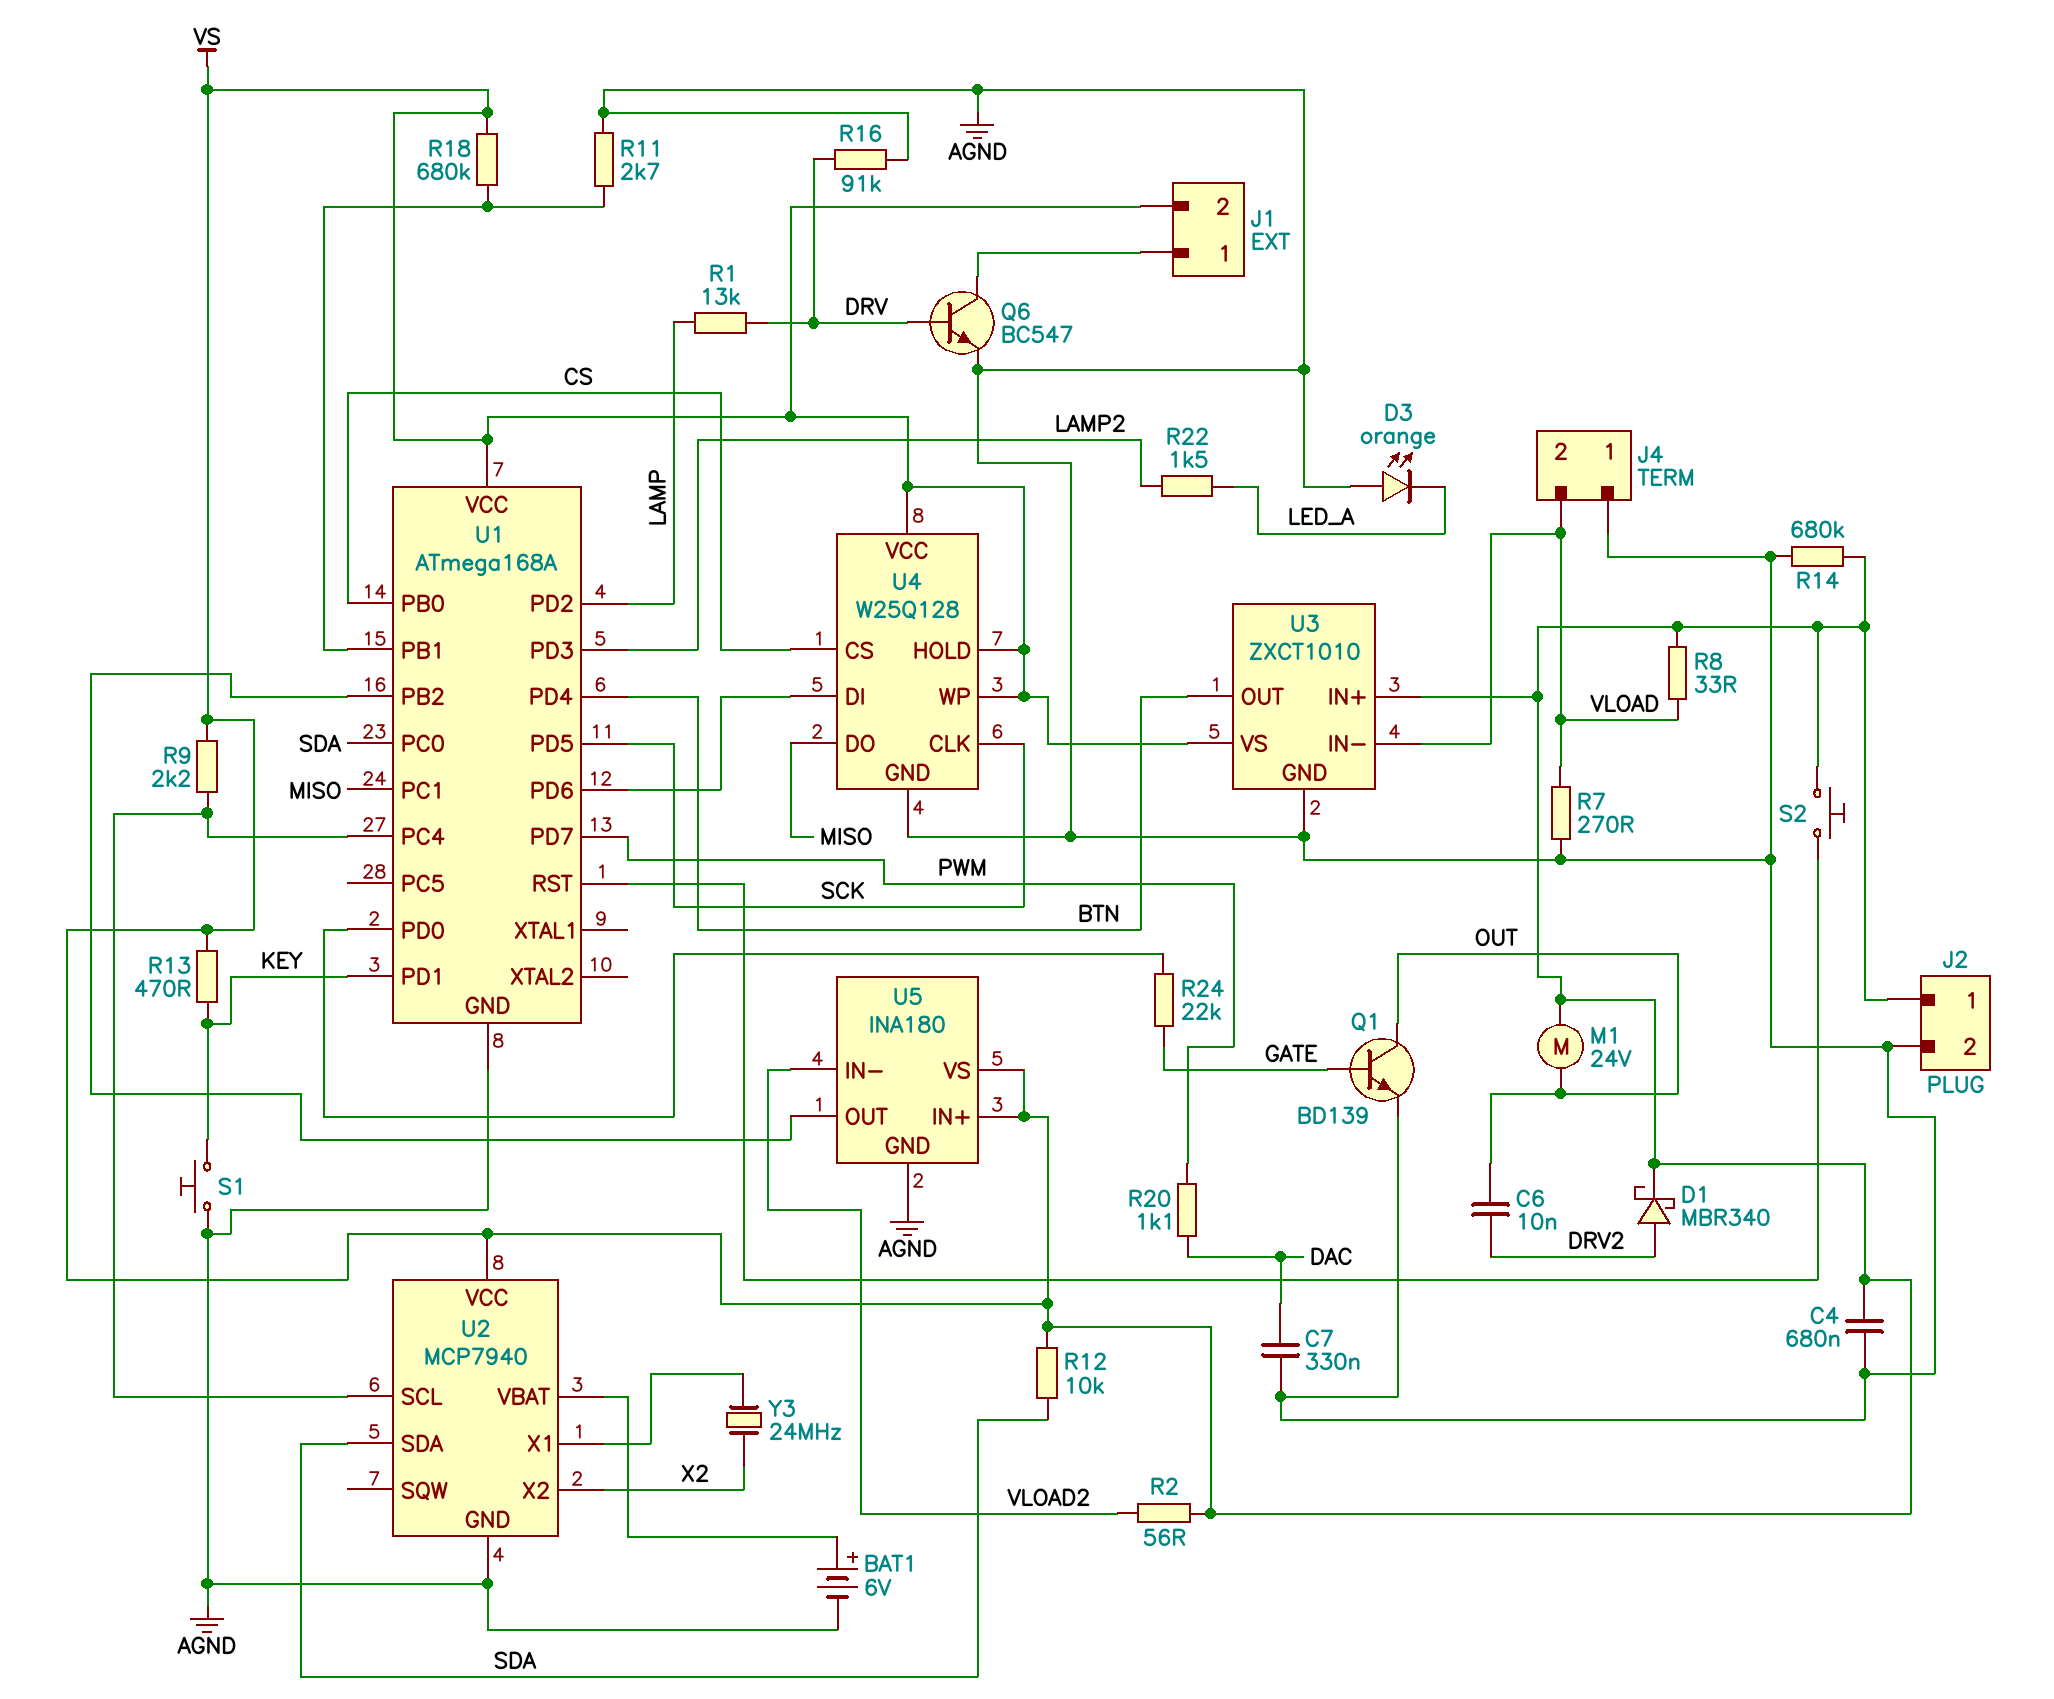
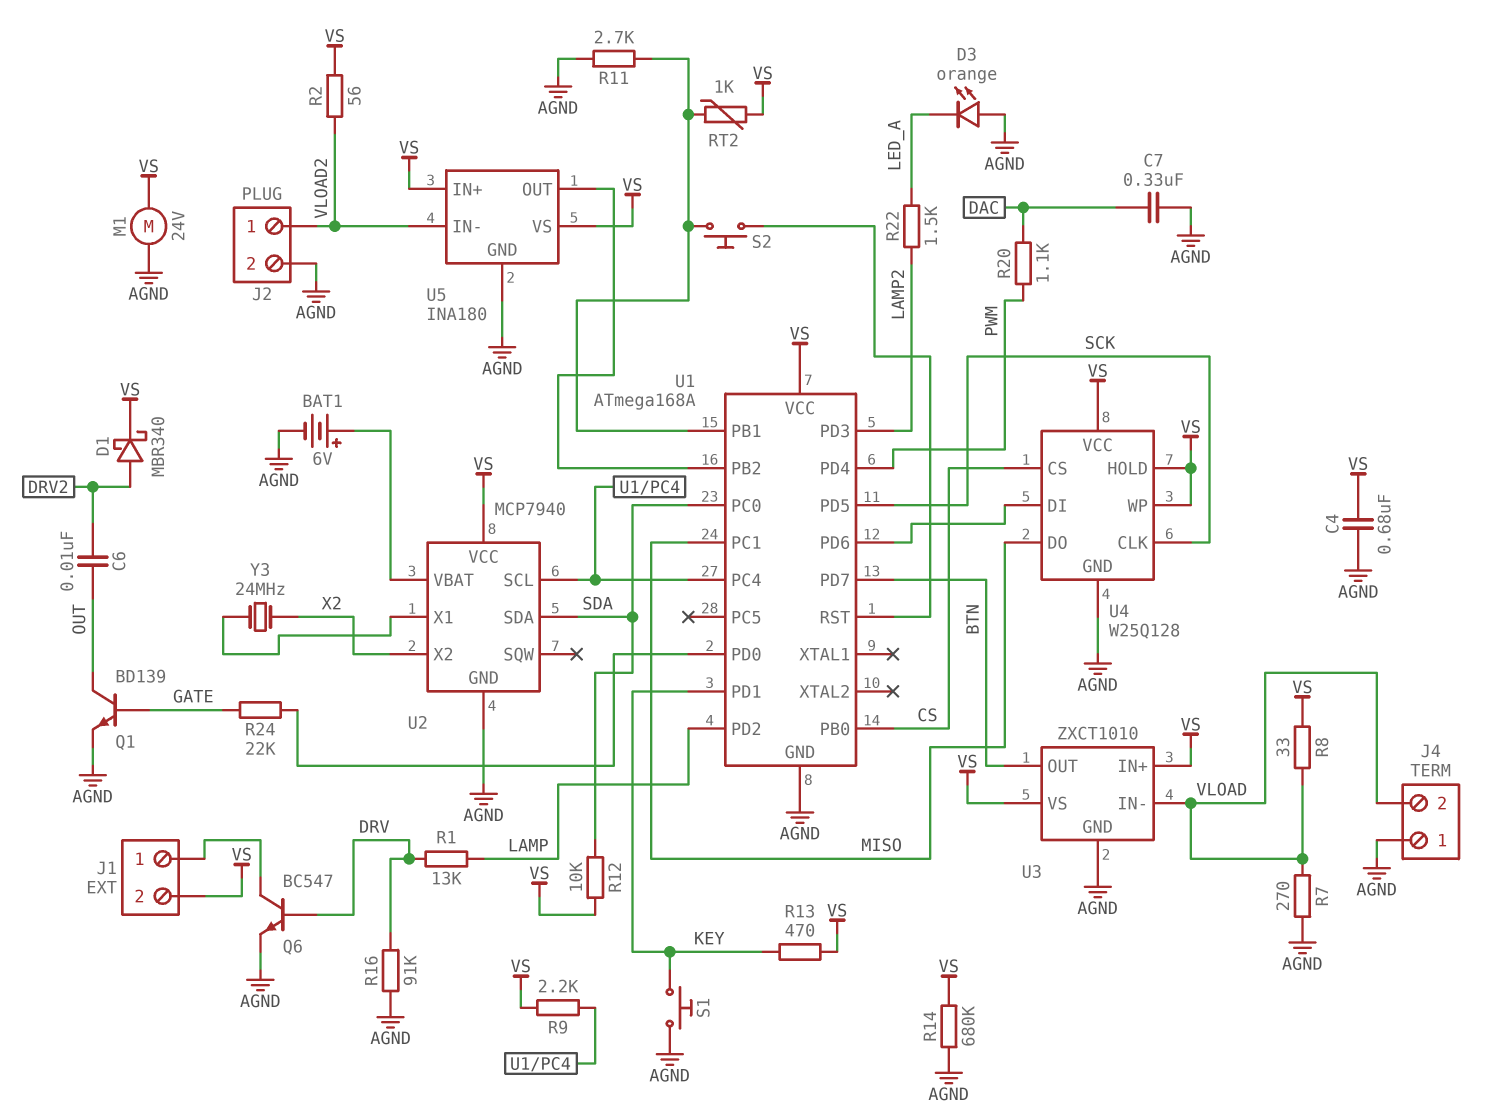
J2 pin 1: VS -> VLOAD2
M1: motor 24V (OUT, VS) -> motor 24V (AGND, VS)
R18: 680k (U1/PB1, VS) -> none
RT2: none -> 1k (U1/PB1, VS)
S2: button (U1/RST, VS) -> button (U1/PB1, U1/RST)
U1 pin PD4: BTN -> PWM
U1 pin PD7: PWM -> BTN

